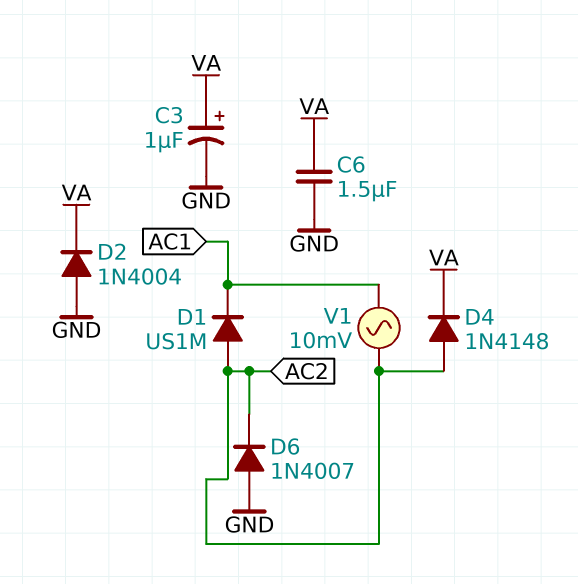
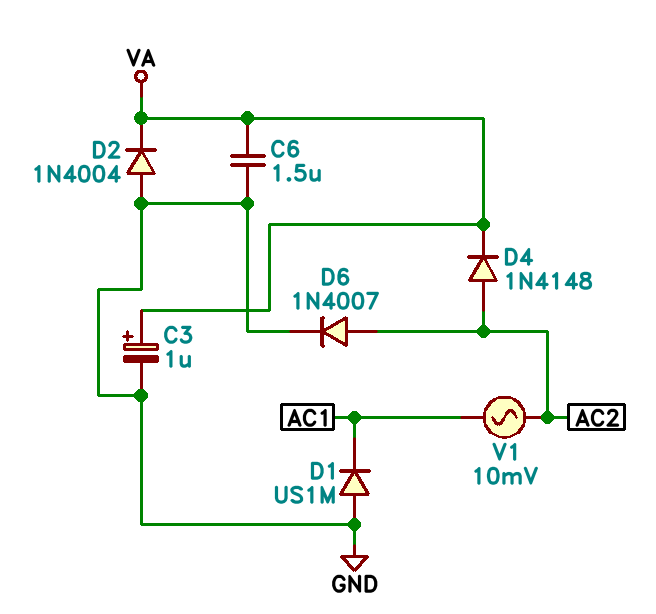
D1: diode US1M (A AC2, K AC1) -> diode US1M (A GND, K AC1)
D6: diode 1N4007 (A GND, K AC2) -> diode 1N4007 (A AC2, K GND)

